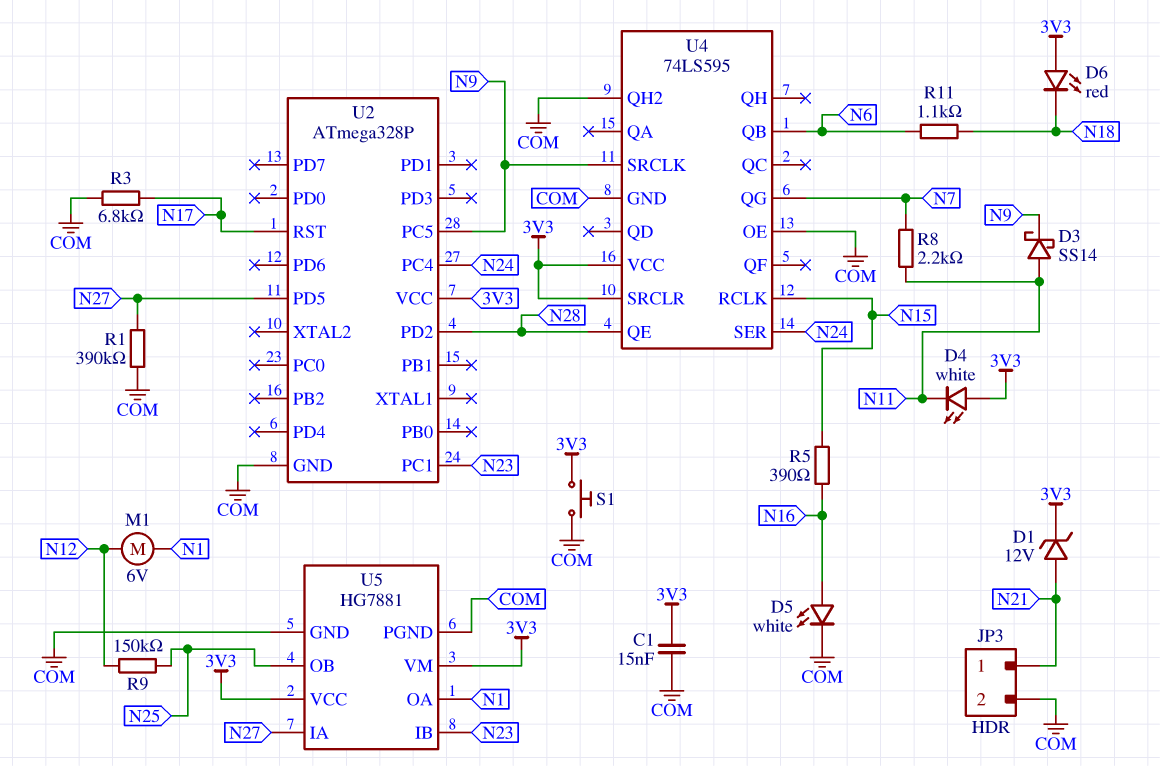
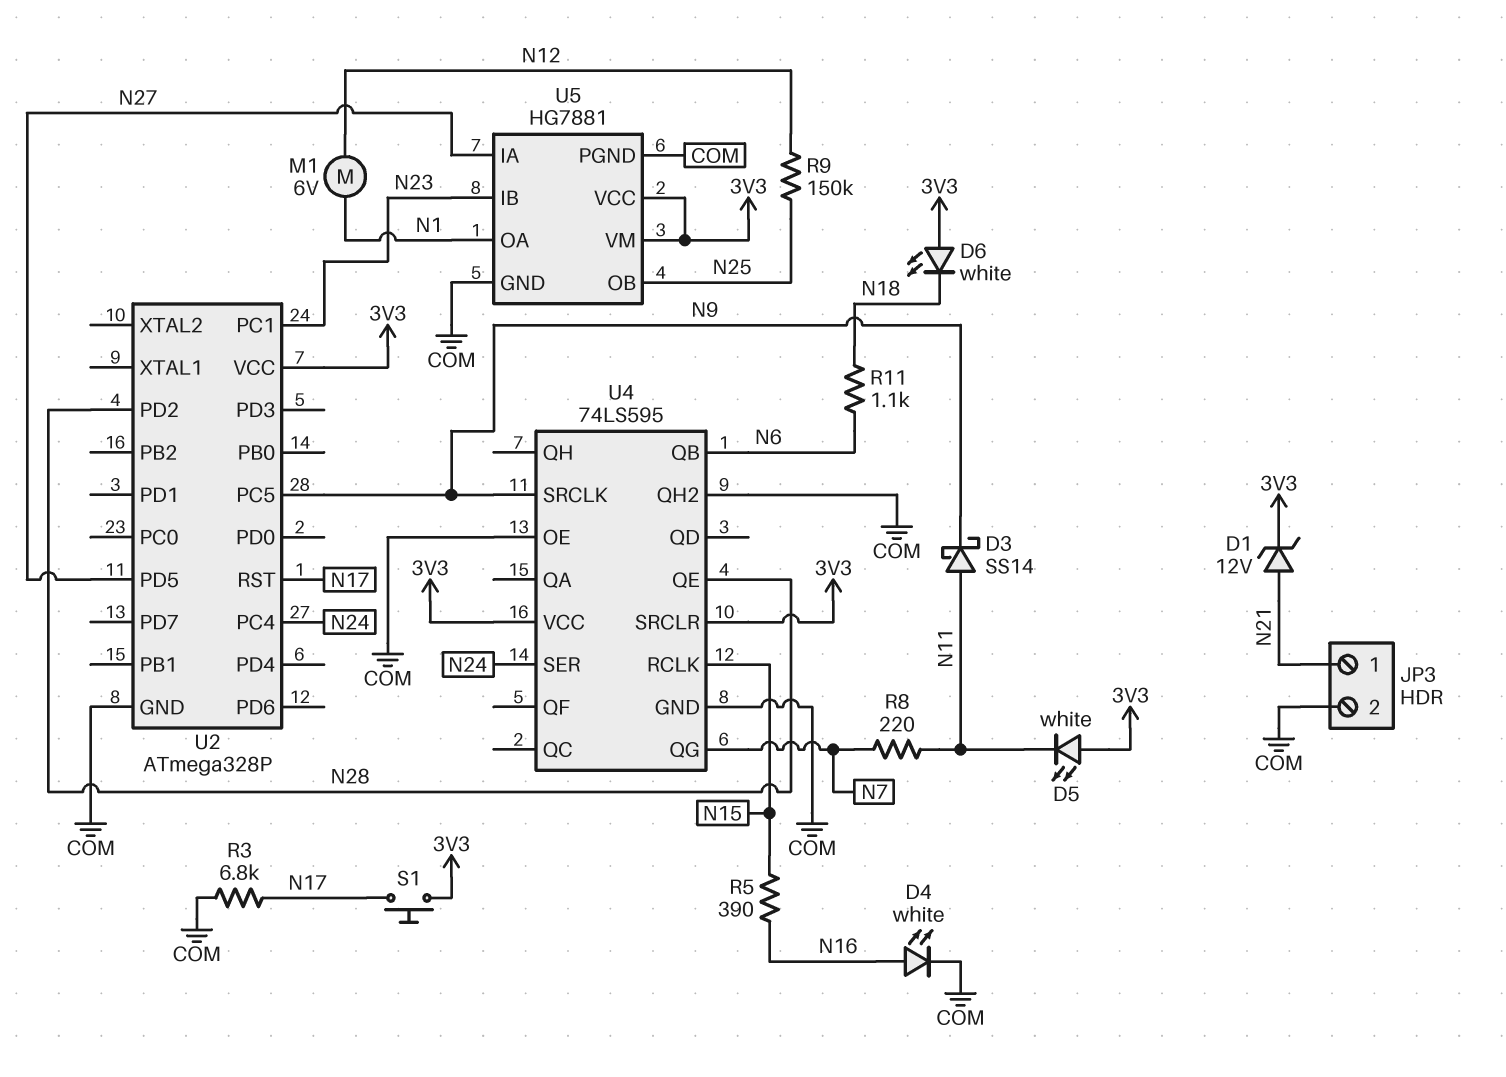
C1: 15nF (3V3, COM) -> none
D4: LED white (A 3V3, K N11) -> LED white (A N16, K COM)
D5: LED white (A N16, K COM) -> LED white (A 3V3, K N11)
D6: LED red (A 3V3, K N18) -> LED white (A 3V3, K N18)
R1: 390k (COM, N27) -> none
R8: 2.2k (N7, N11) -> 220 (N7, N11)
S1: button (3V3, COM) -> button (3V3, N17)

